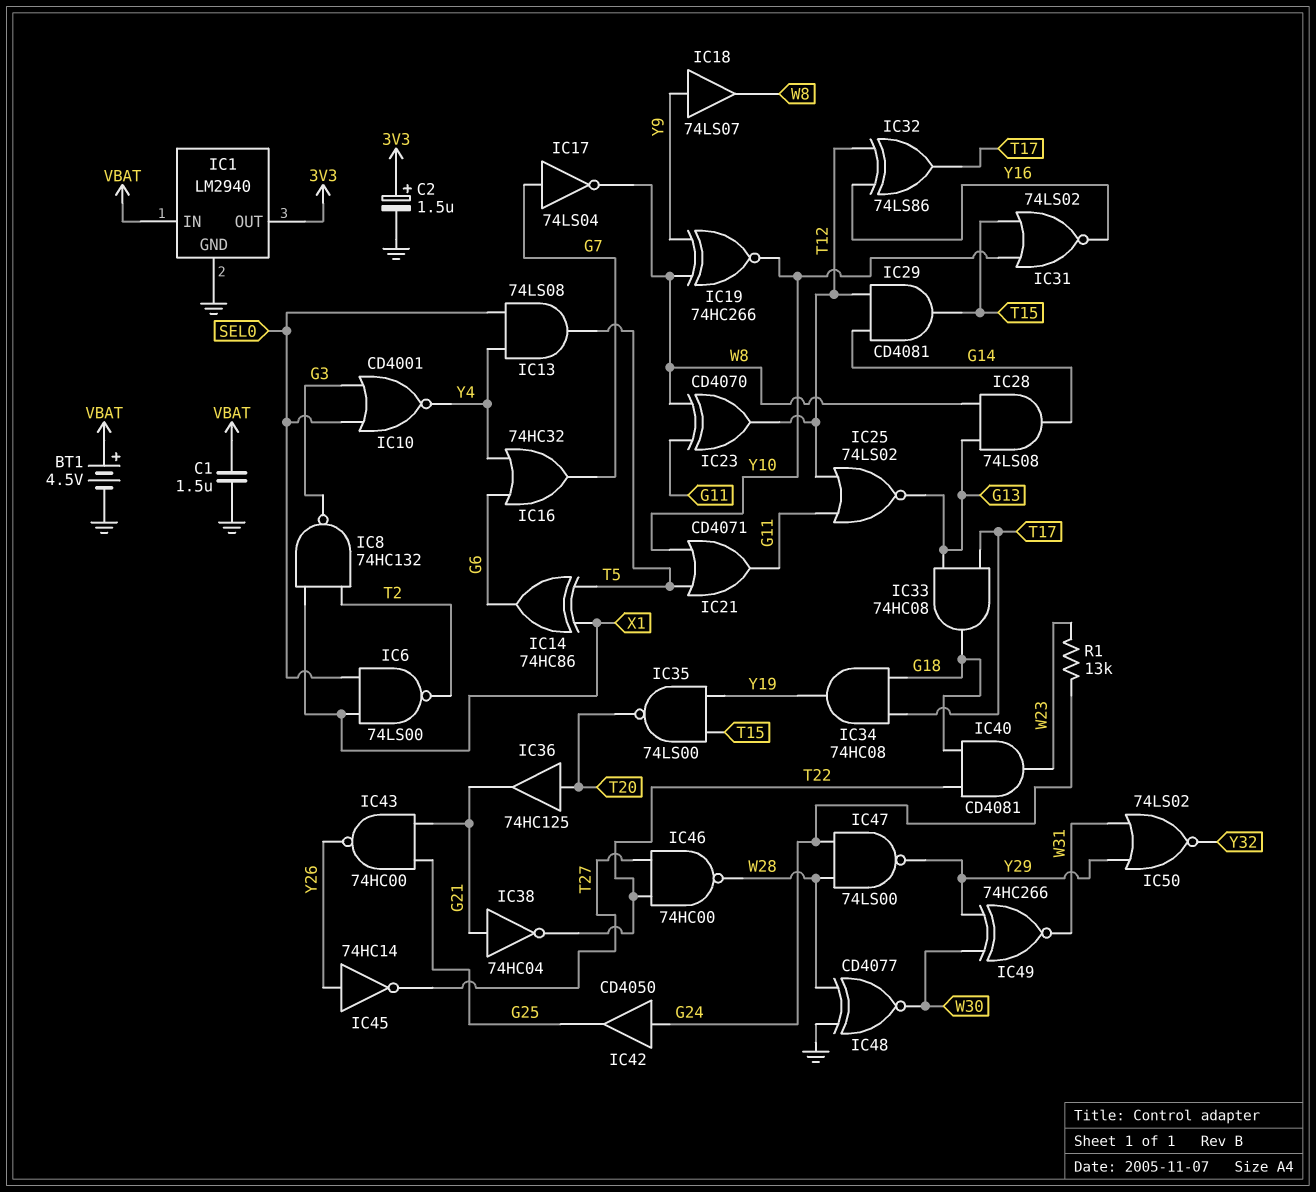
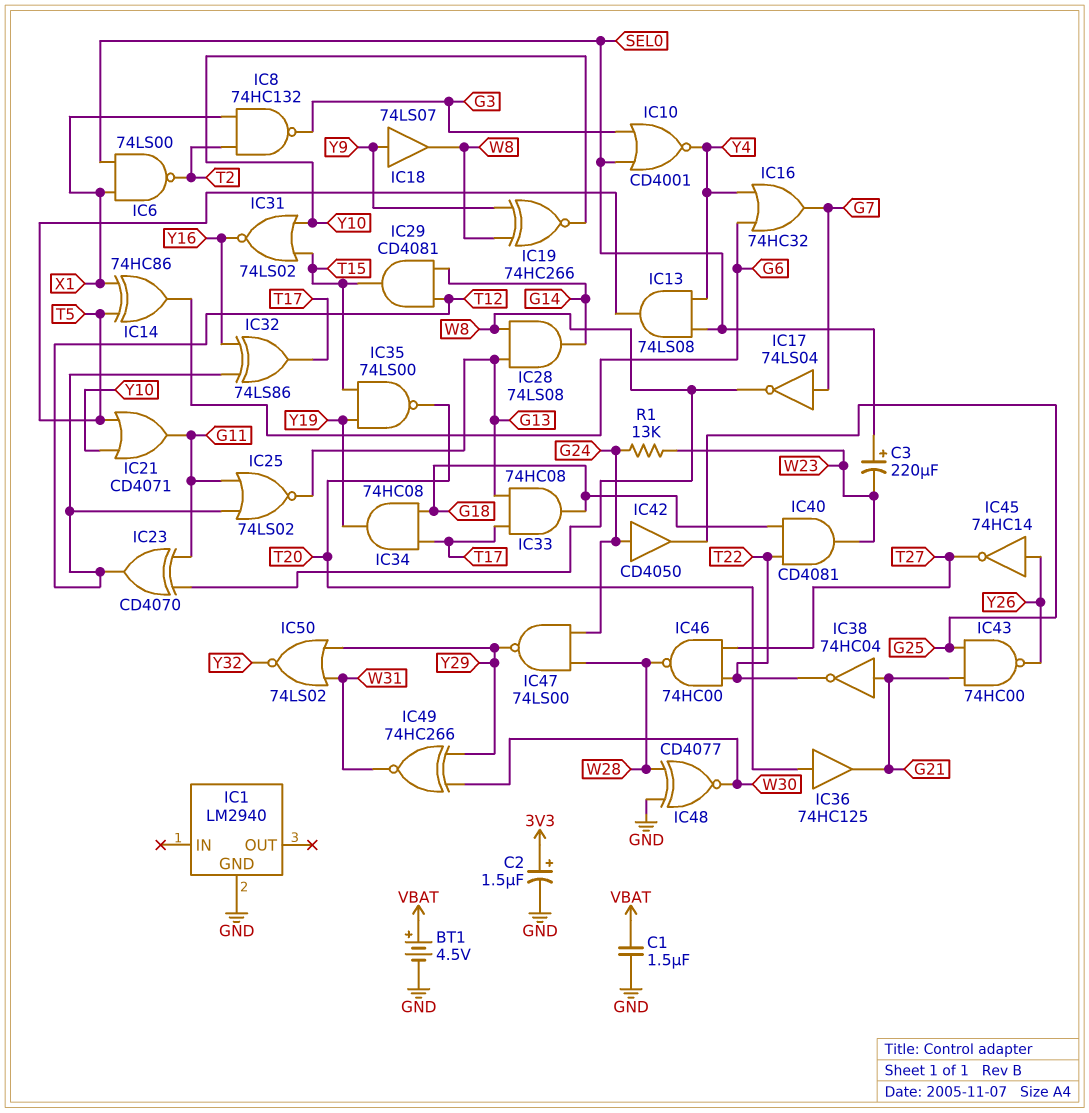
C3: none -> 220uF (plus SEL0, minus W23)
IC1 pin IN: VBAT -> none
IC1 pin OUT: 3V3 -> none

